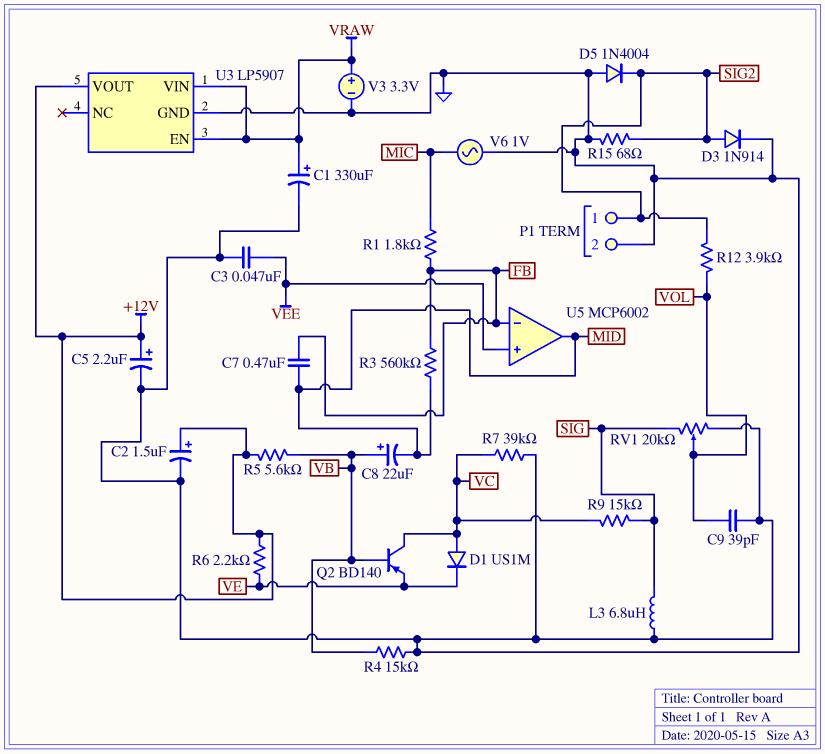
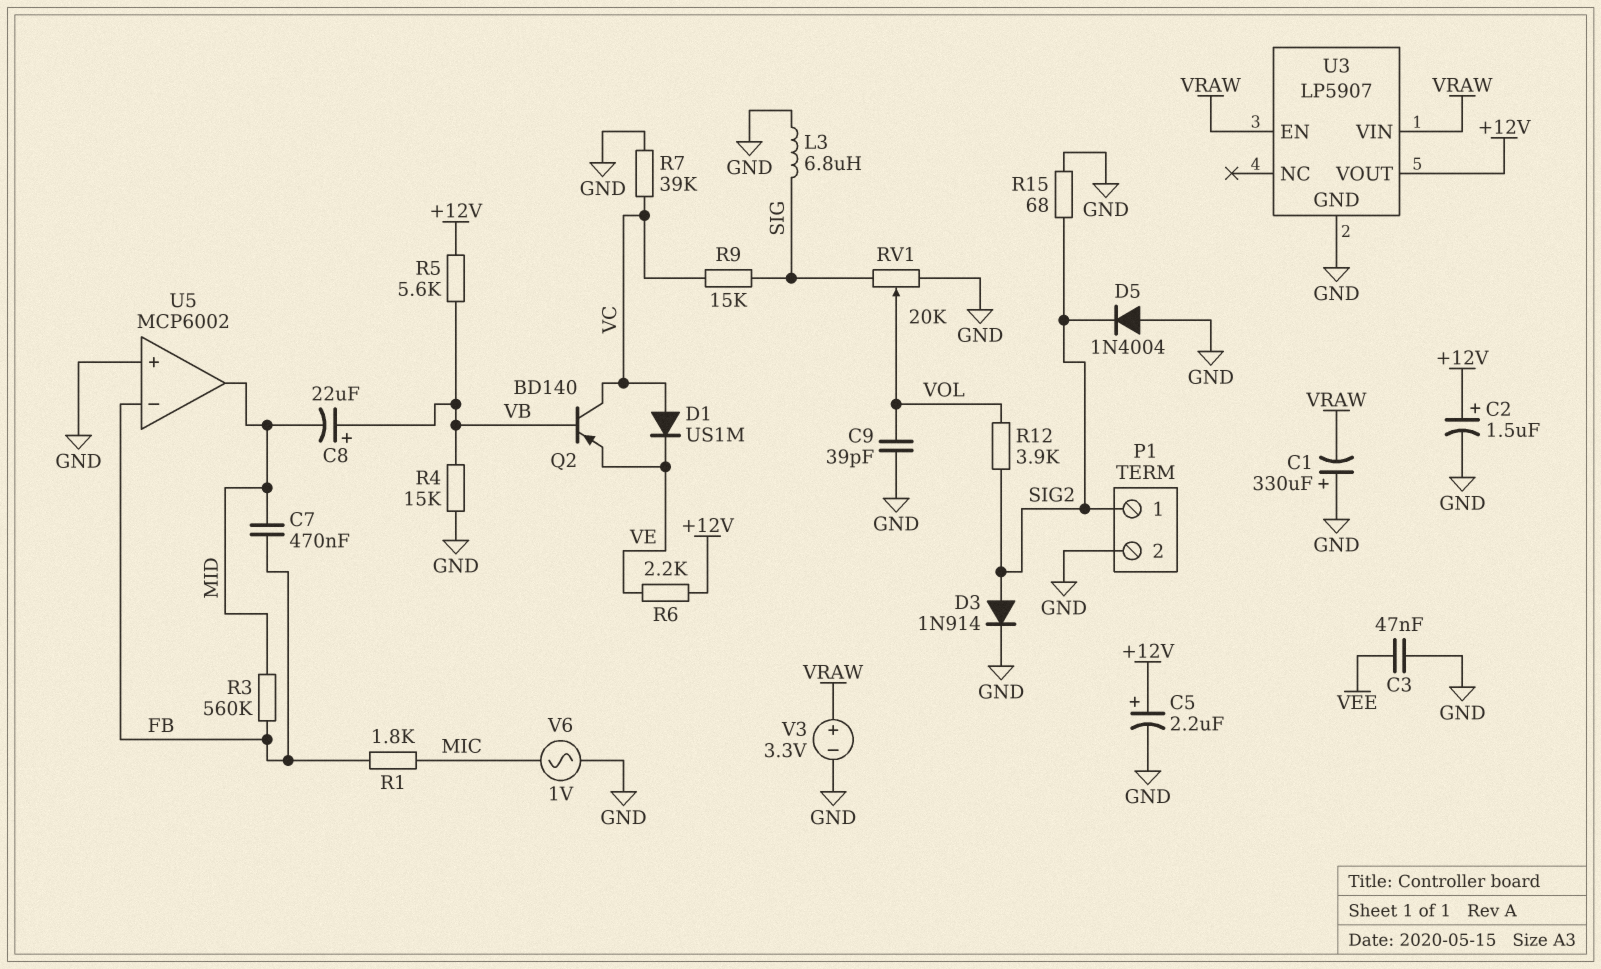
C1: 330uF (plus VRAW, minus GND) -> 330uF (plus GND, minus VRAW)
U5 pin in+: VEE -> GND

